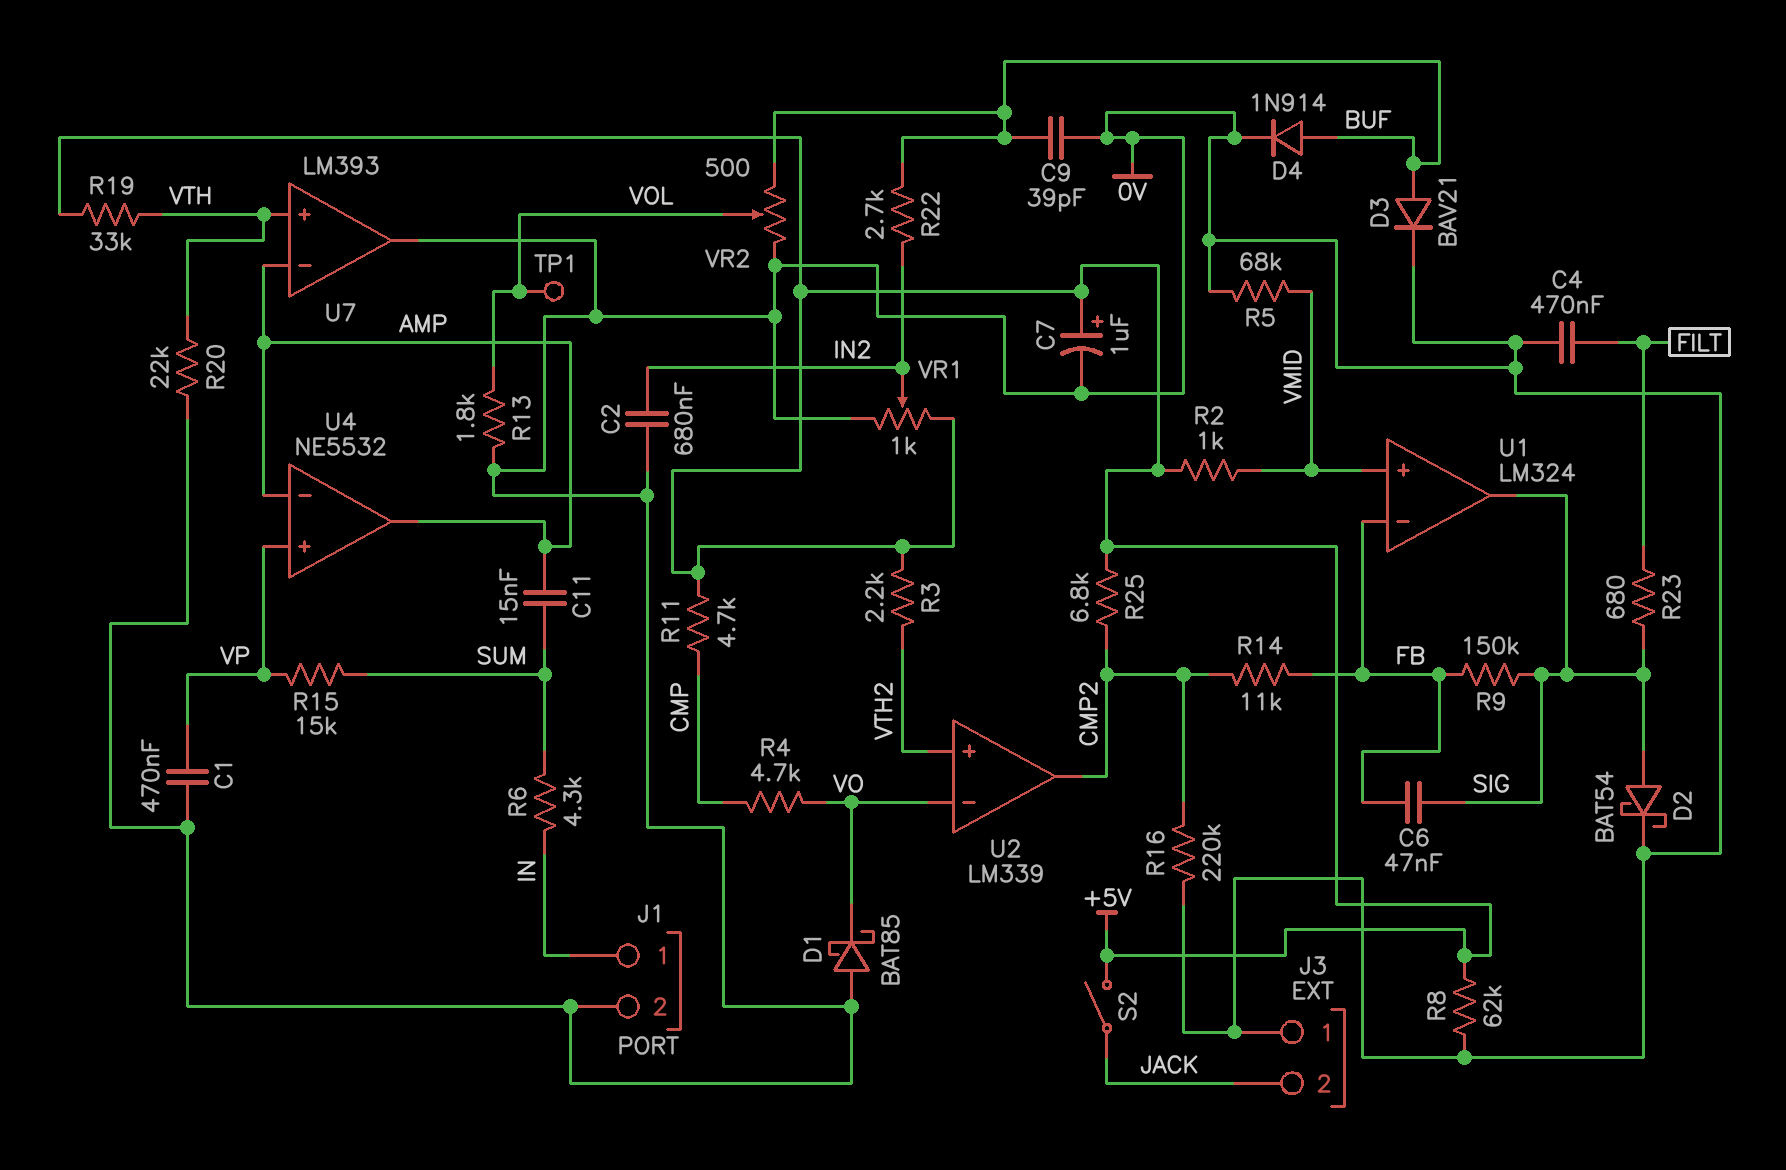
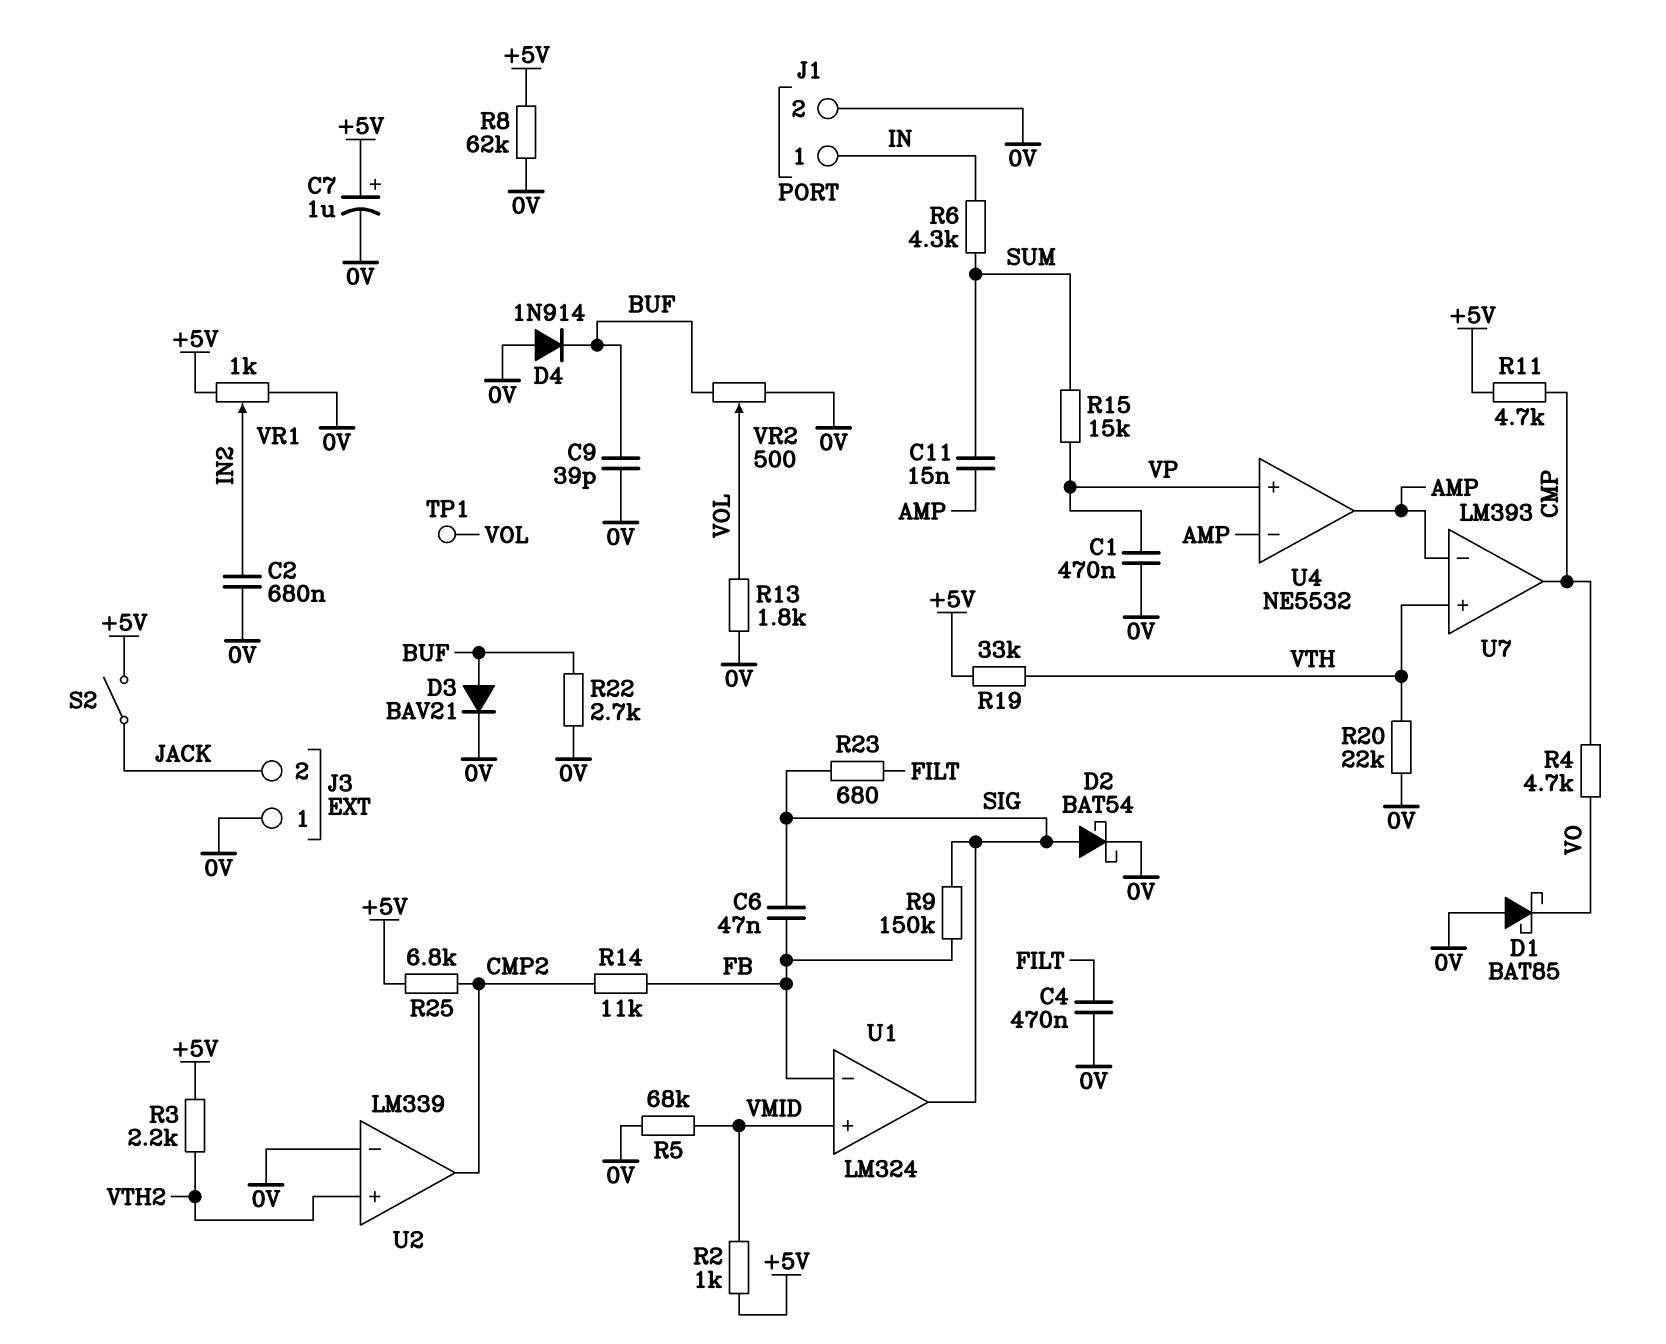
D4: diode 1N914 (A BUF, K 0V) -> diode 1N914 (A 0V, K BUF)
R16: 220k (0V, CMP2) -> none
R22: 2.7k (BUF, IN2) -> 2.7k (0V, BUF)
U2 pin in-: VO -> 0V
U7 pin out: 0V -> CMP

